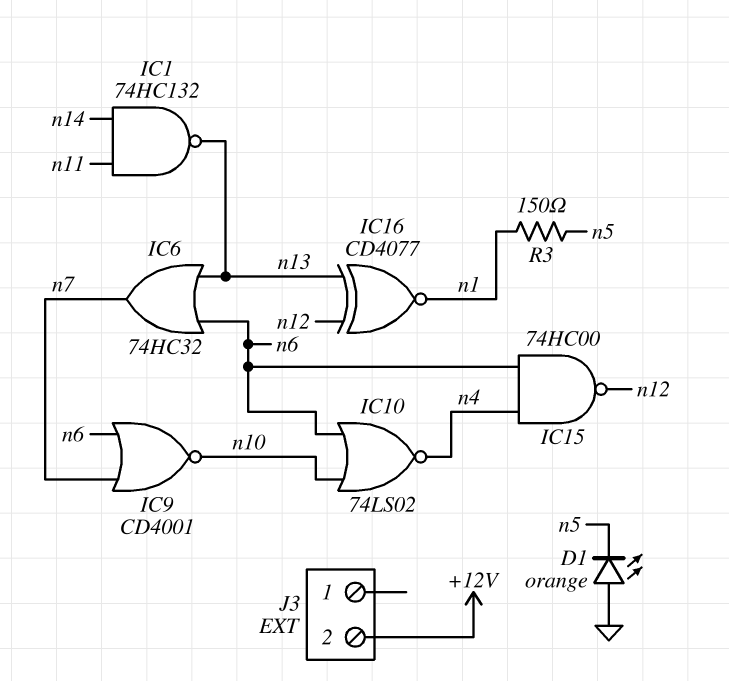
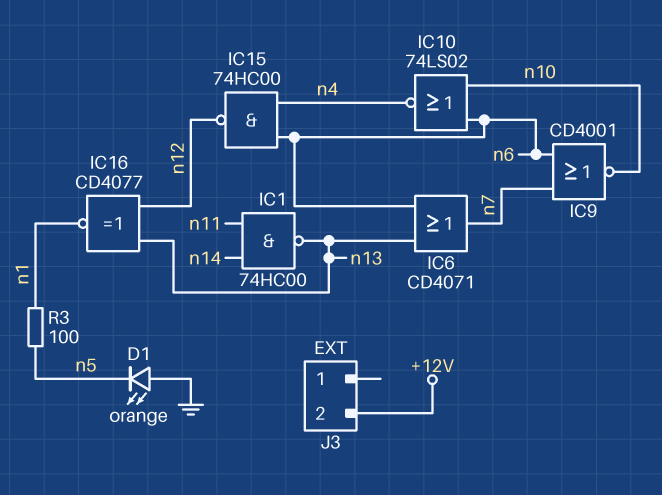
IC1: NAND 74HC132 (in n11, in n14, out n13) -> NAND 74HC00 (in n11, in n14, out n13)
IC6: OR 74HC32 (in n6, in n13, out n7) -> OR CD4071 (in n6, in n13, out n7)
R3: 150 (n1, n5) -> 100 (n1, n5)

